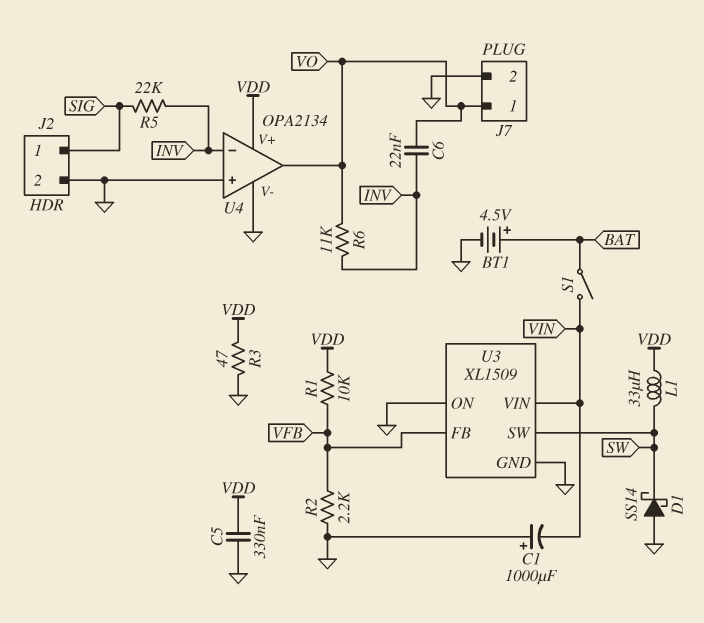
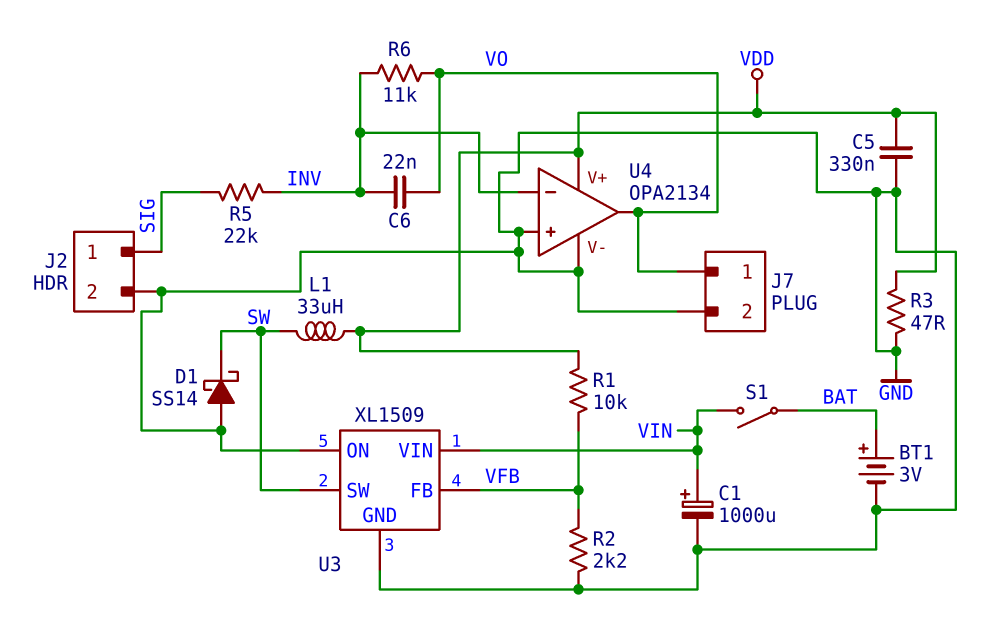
BT1: 4.5V (plus BAT, minus GND) -> 3V (plus BAT, minus GND)
C1: 1000uF (plus GND, minus VIN) -> 1000uF (plus VIN, minus GND)

